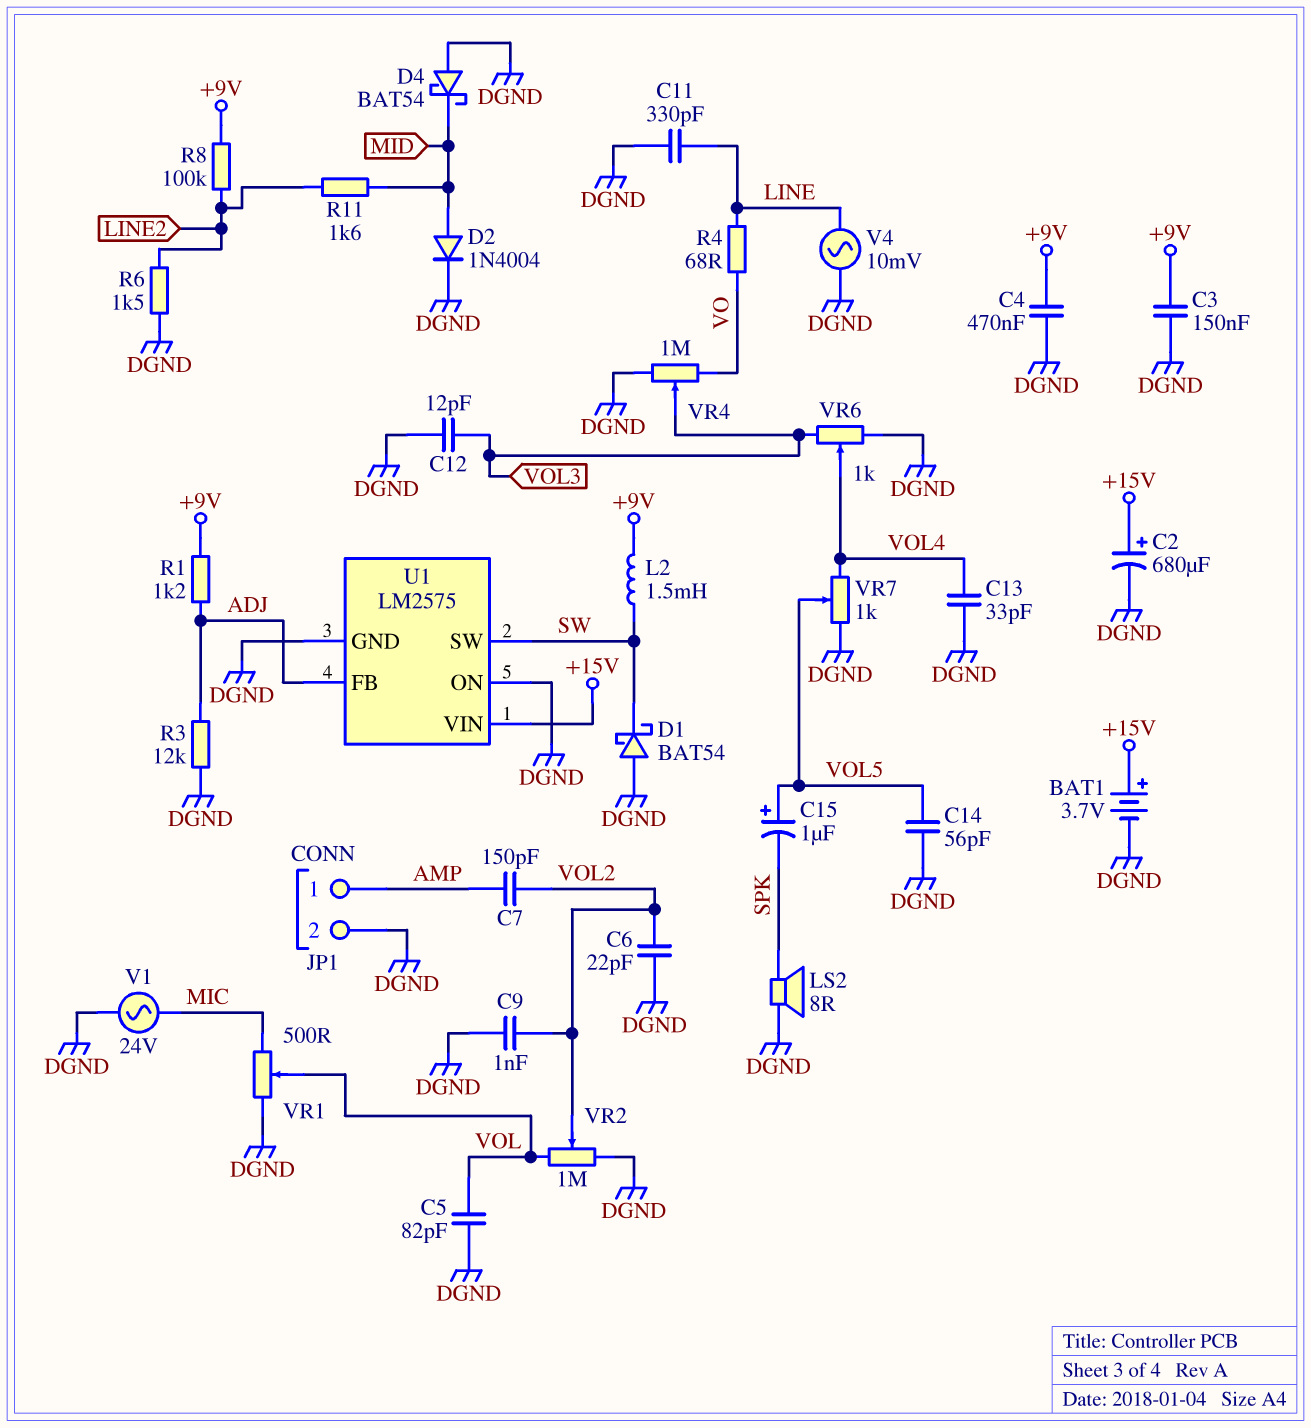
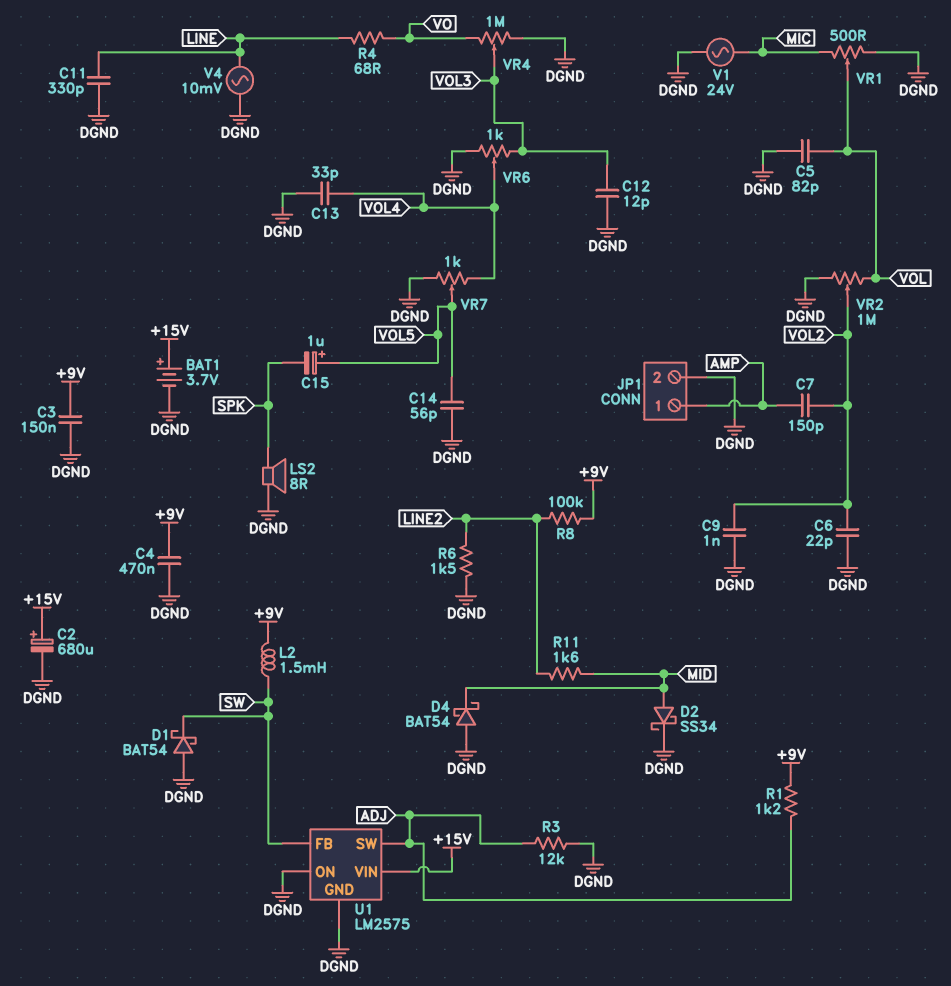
D2: diode 1N4004 (A MID, K DGND) -> schottky SS34 (A MID, K DGND)
U1 pin FB: ADJ -> SW
U1 pin SW: SW -> ADJ

